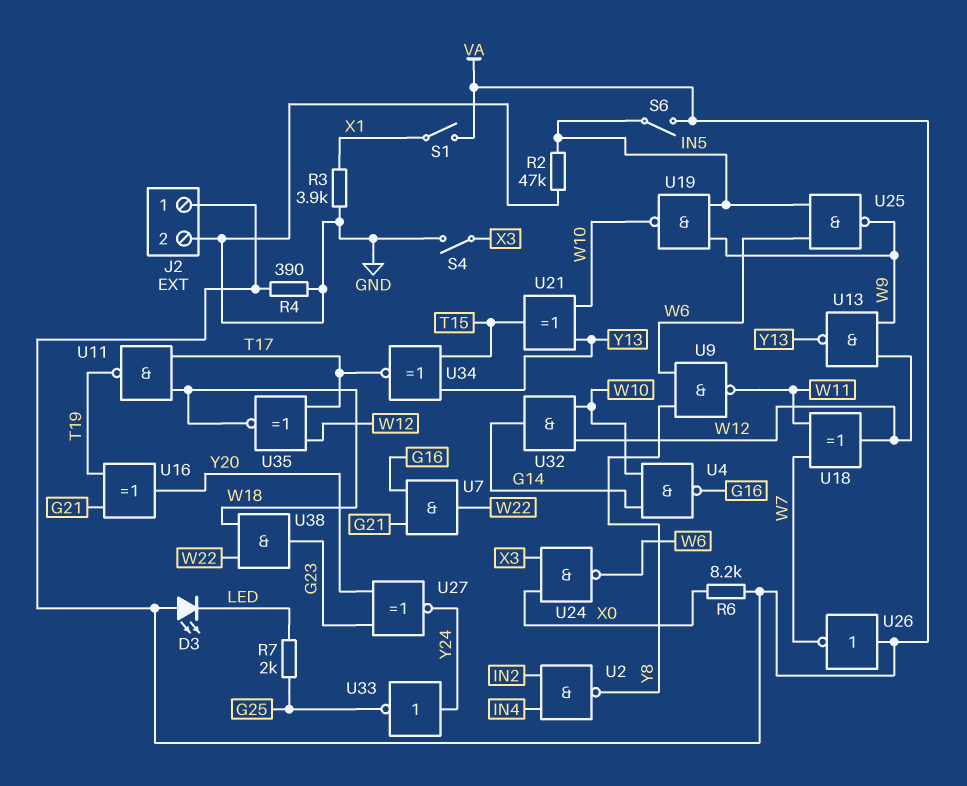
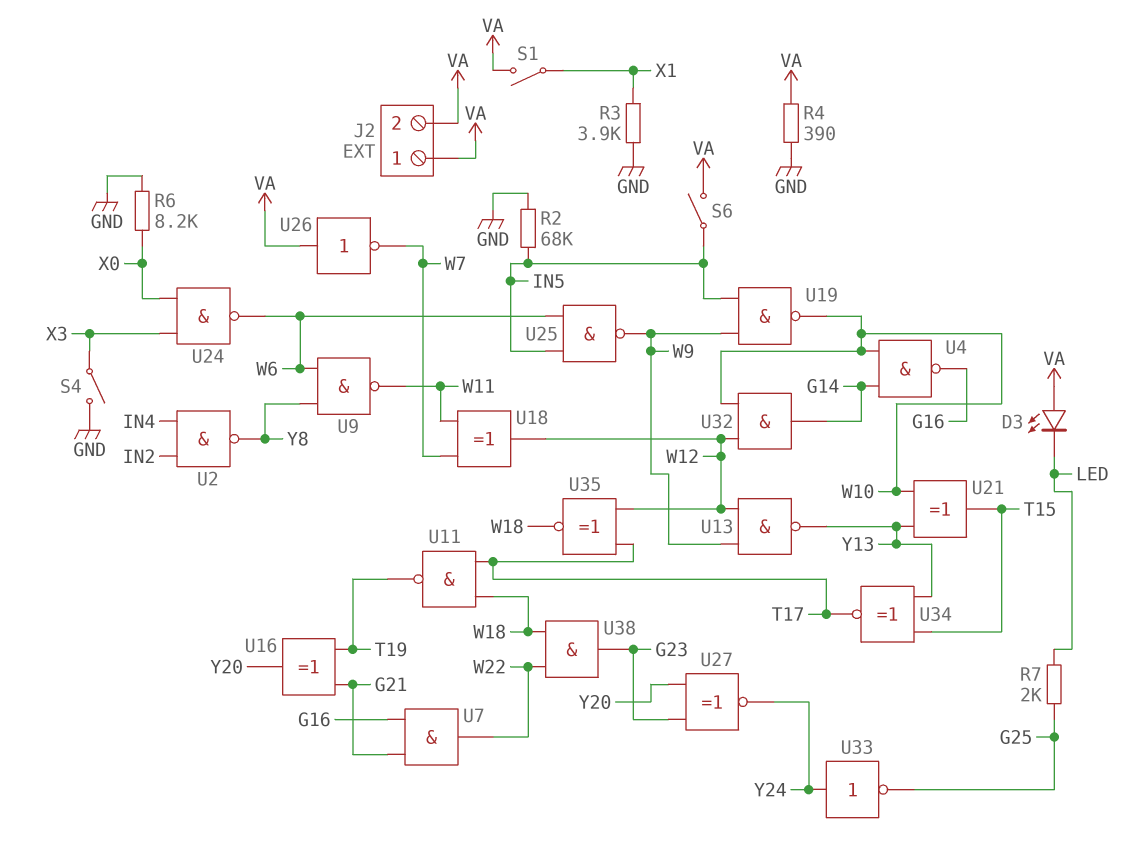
J2 pin 2: GND -> VA
R2: 47k (GND, IN5) -> 68k (GND, IN5)
R6: 8.2k (VA, X0) -> 8.2k (GND, X0)

